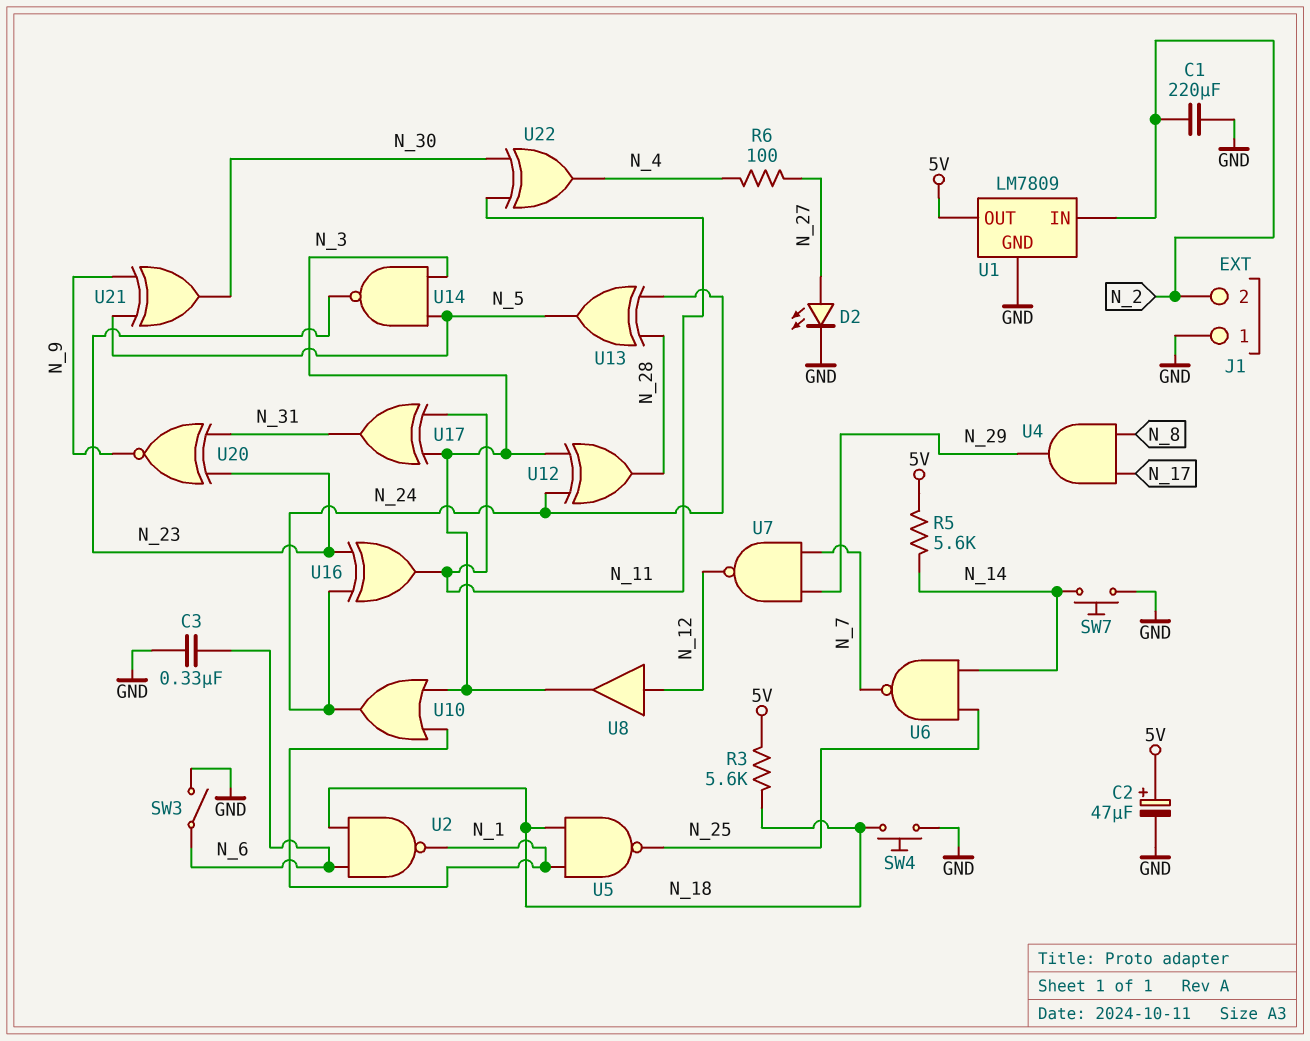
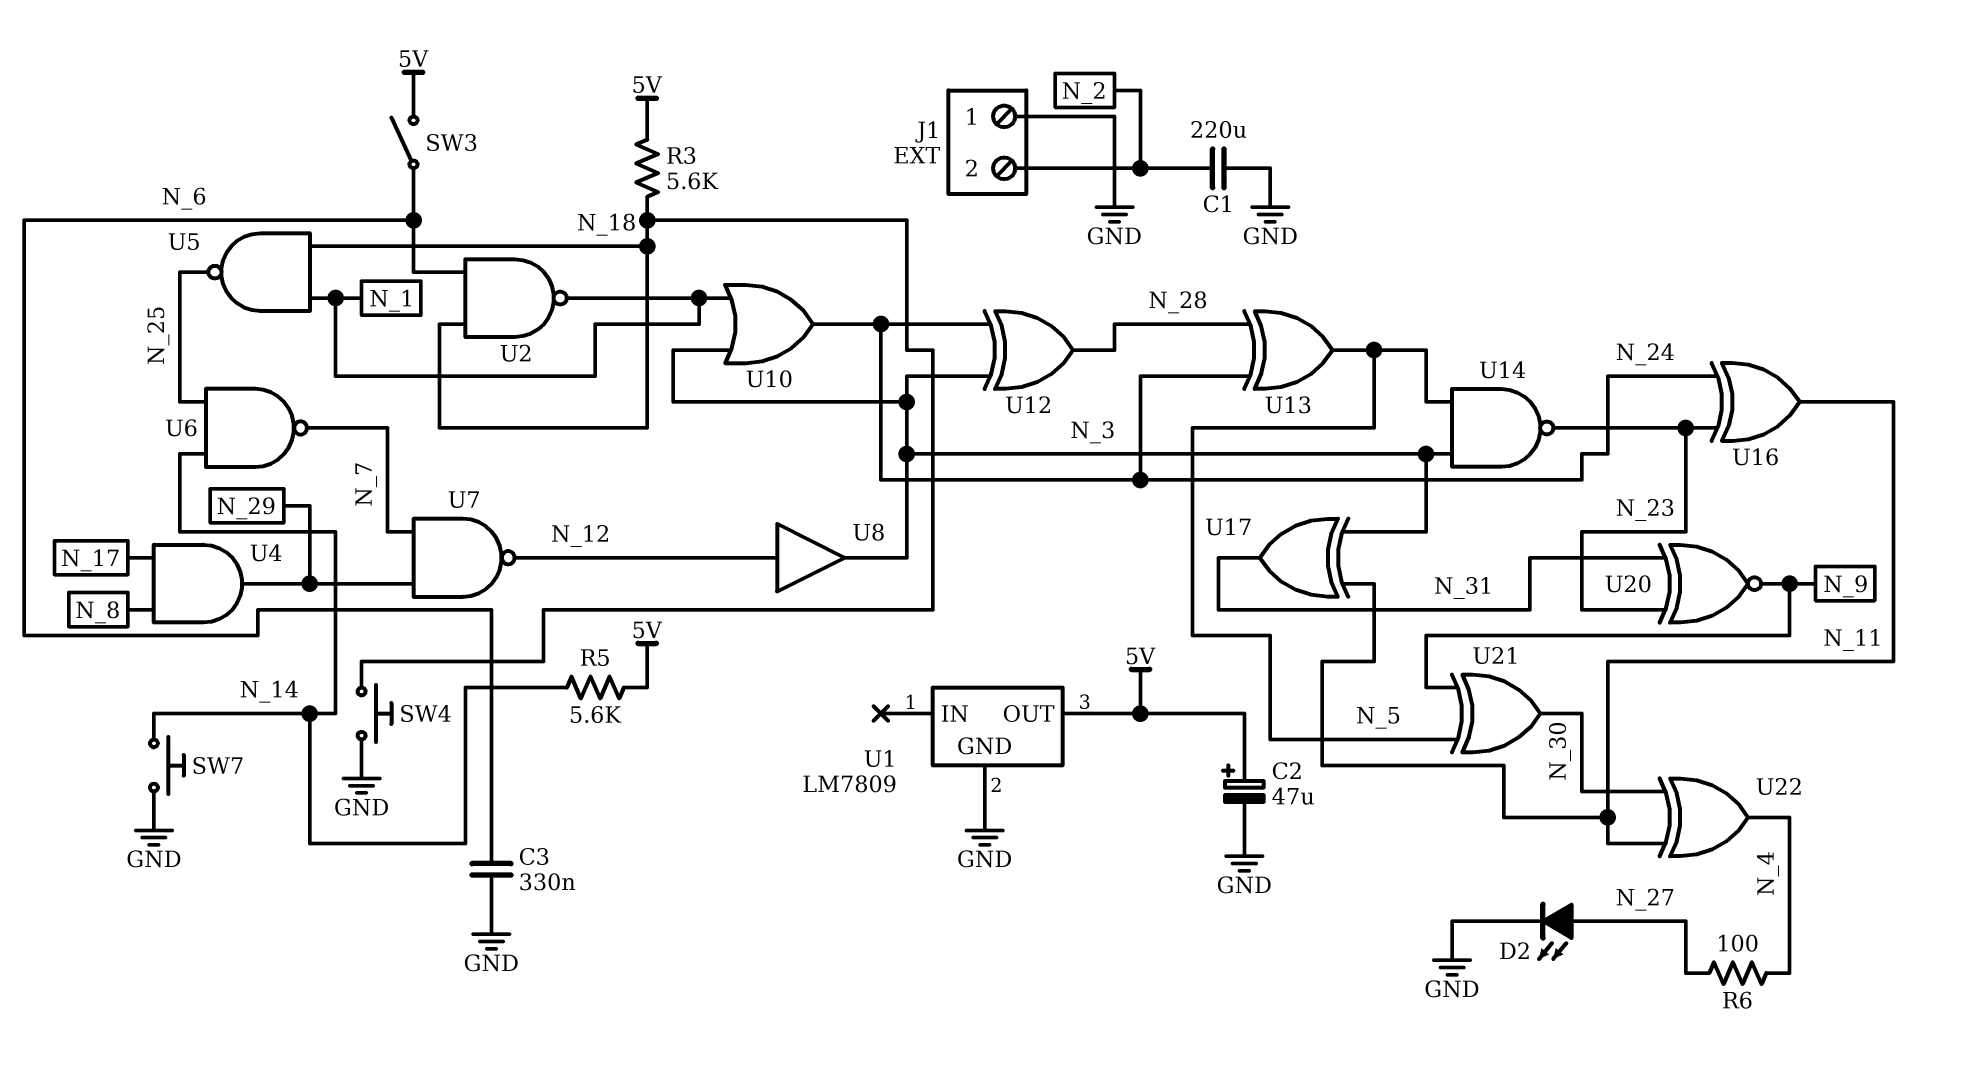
SW3: switch (GND, N_6) -> switch (5V, N_6)
U1 pin IN: N_2 -> none

